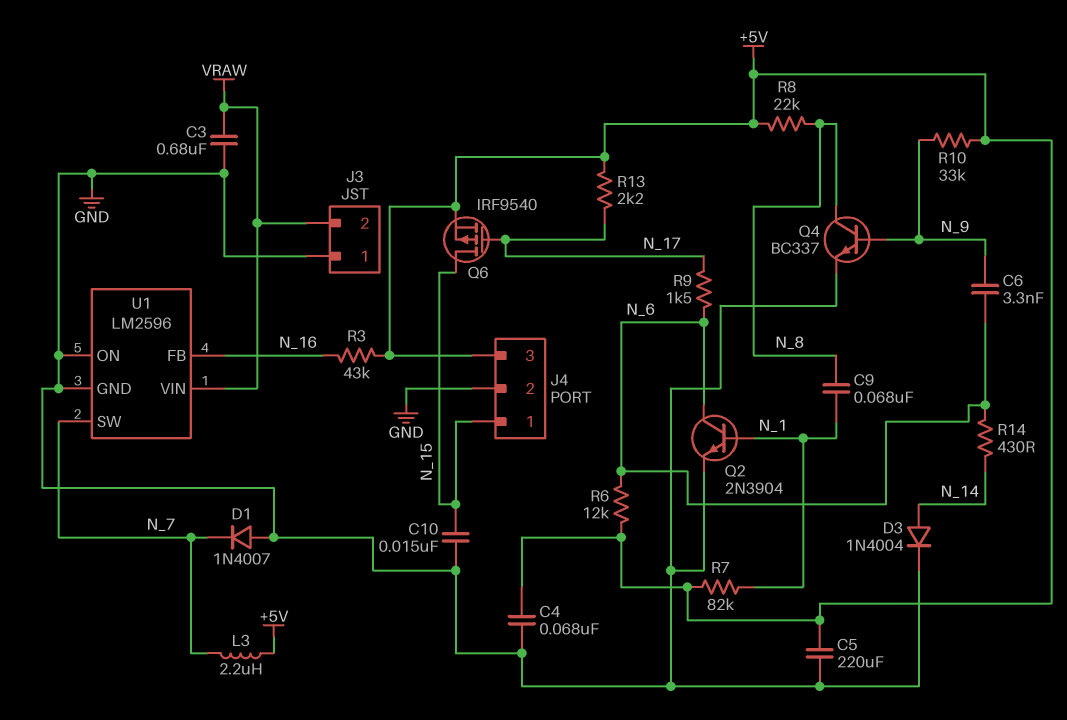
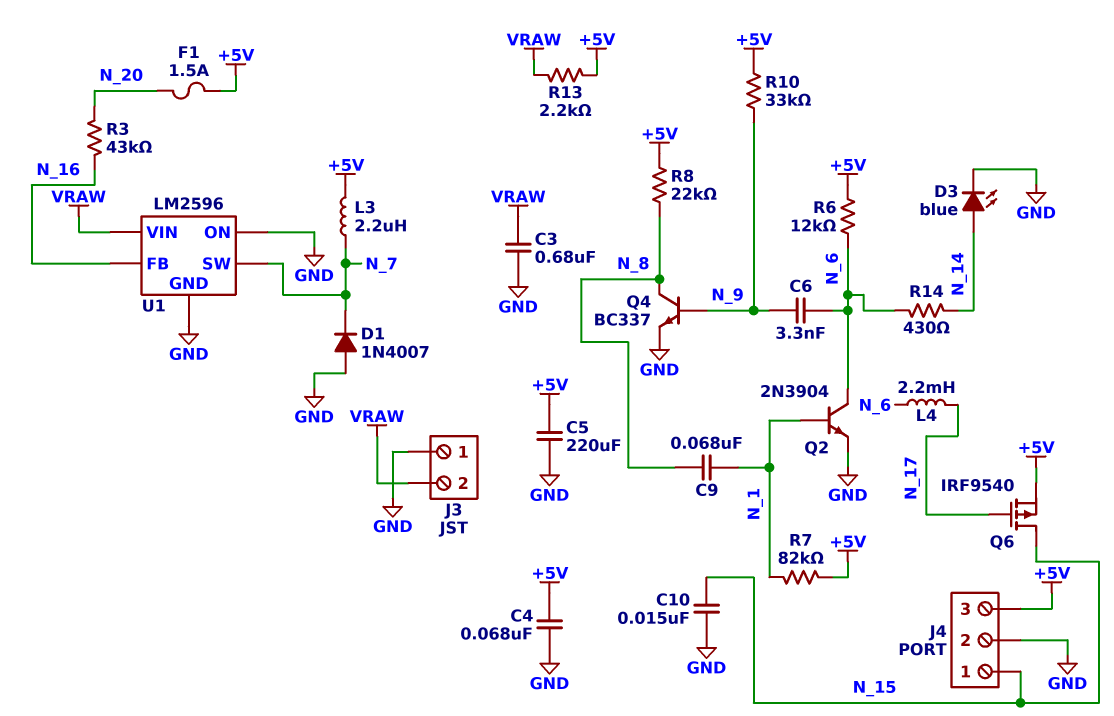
D3: diode 1N4004 (A N_14, K GND) -> LED blue (A N_14, K GND)
F1: none -> 1.5A (+5V, N_20)
L4: none -> 2.2mH (N_6, N_17)
R3: 43k (+5V, N_16) -> 43k (N_16, N_20)
R9: 1.5k (N_6, N_17) -> none
R13: 2.2k (+5V, N_17) -> 2.2k (+5V, VRAW)

